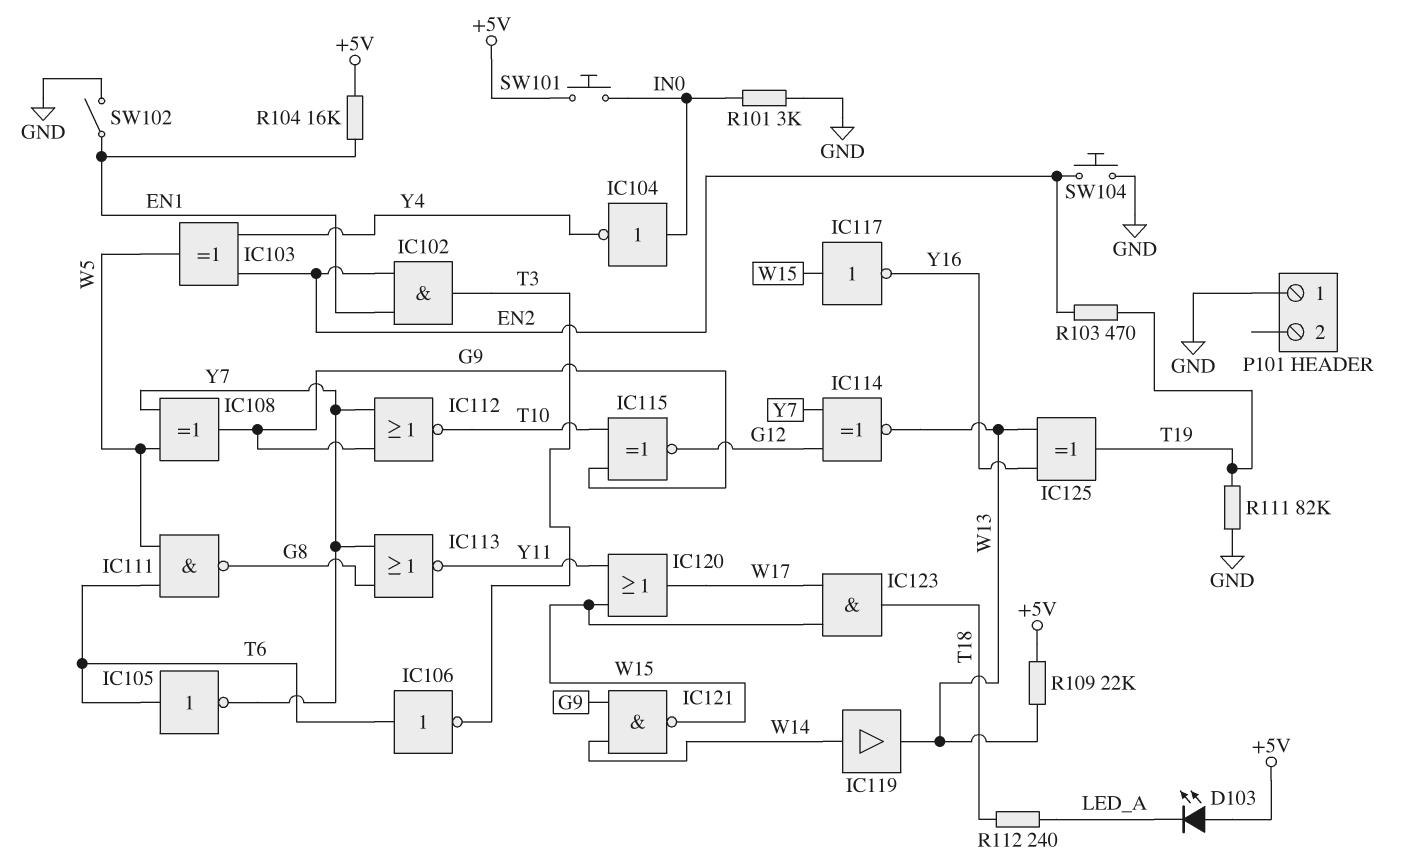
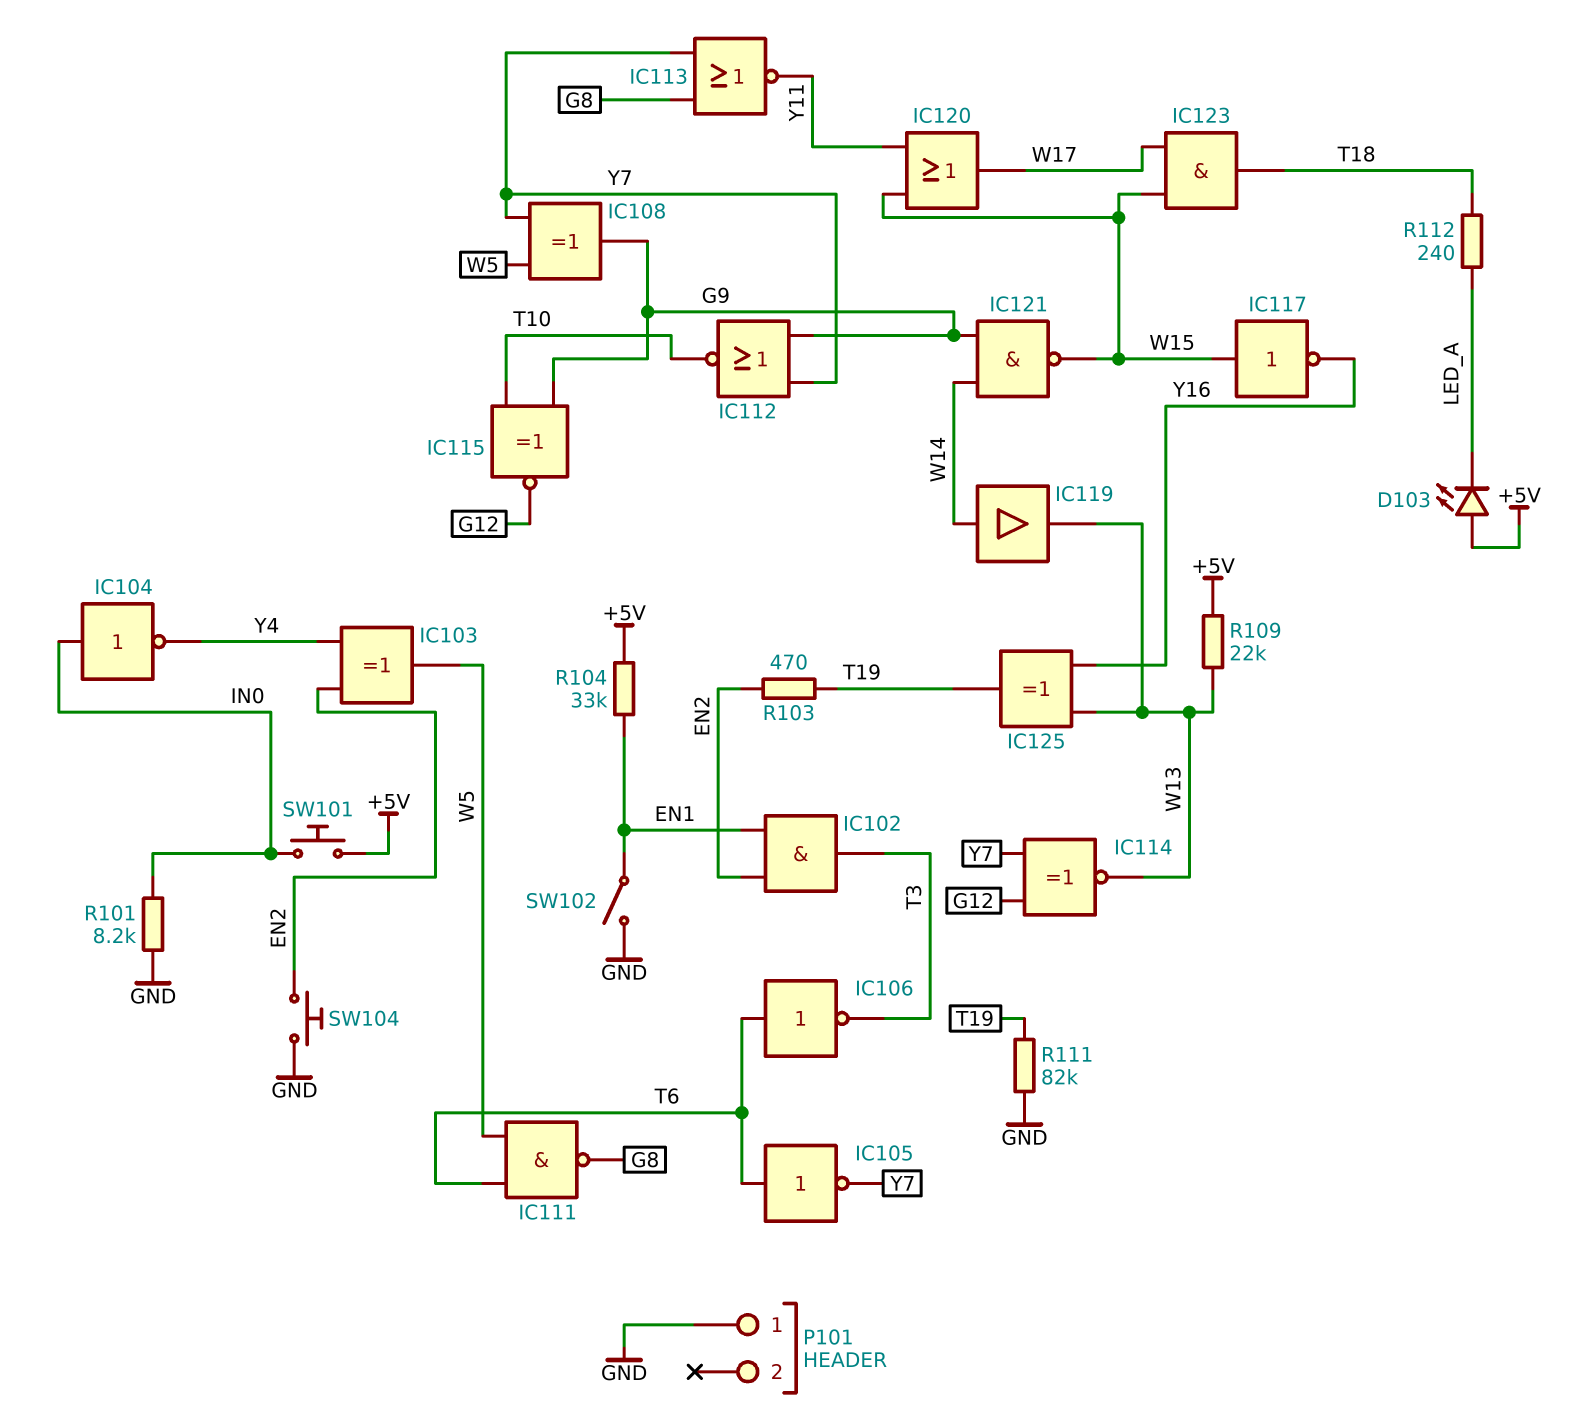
R101: 3k (GND, IN0) -> 8.2k (GND, IN0)
R104: 16k (+5V, EN1) -> 33k (+5V, EN1)

